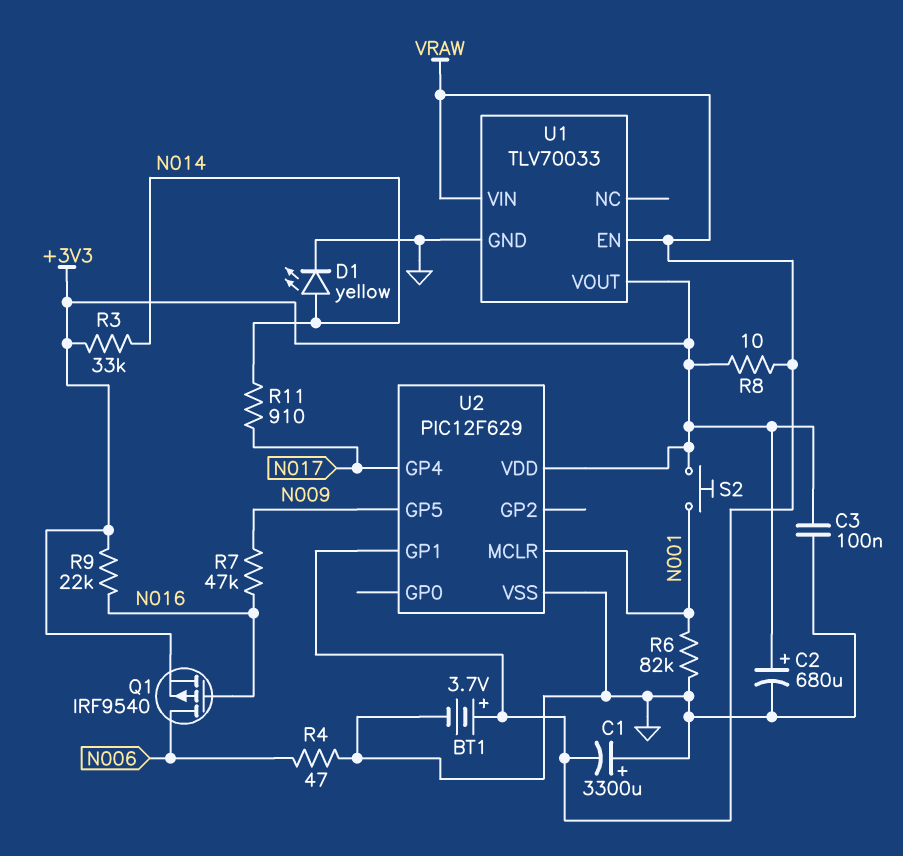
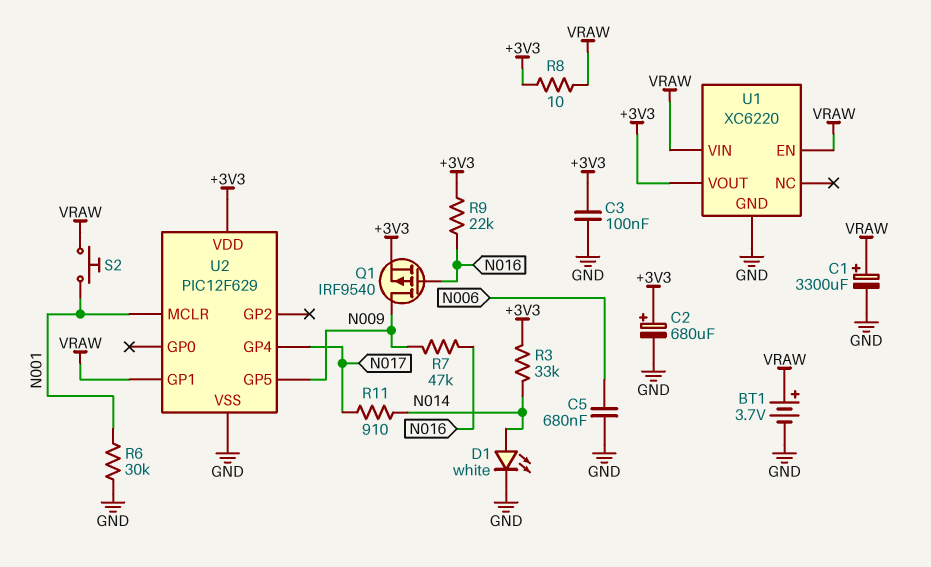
C1: 3300uF (plus GND, minus VRAW) -> 3300uF (plus VRAW, minus GND)
C5: none -> 680nF (GND, N006)
D1: LED yellow (A N014, K GND) -> LED white (A N014, K GND)
Q1: PMOS IRF9540 (G N016, D N006, S +3V3) -> PMOS IRF9540 (G N016, D N009, S +3V3)
R4: 47 (GND, N006) -> none
R6: 82k (GND, N001) -> 30k (GND, N001)
S2: button (+3V3, N001) -> button (N001, VRAW)
U1: TLV70033 -> XC6220

